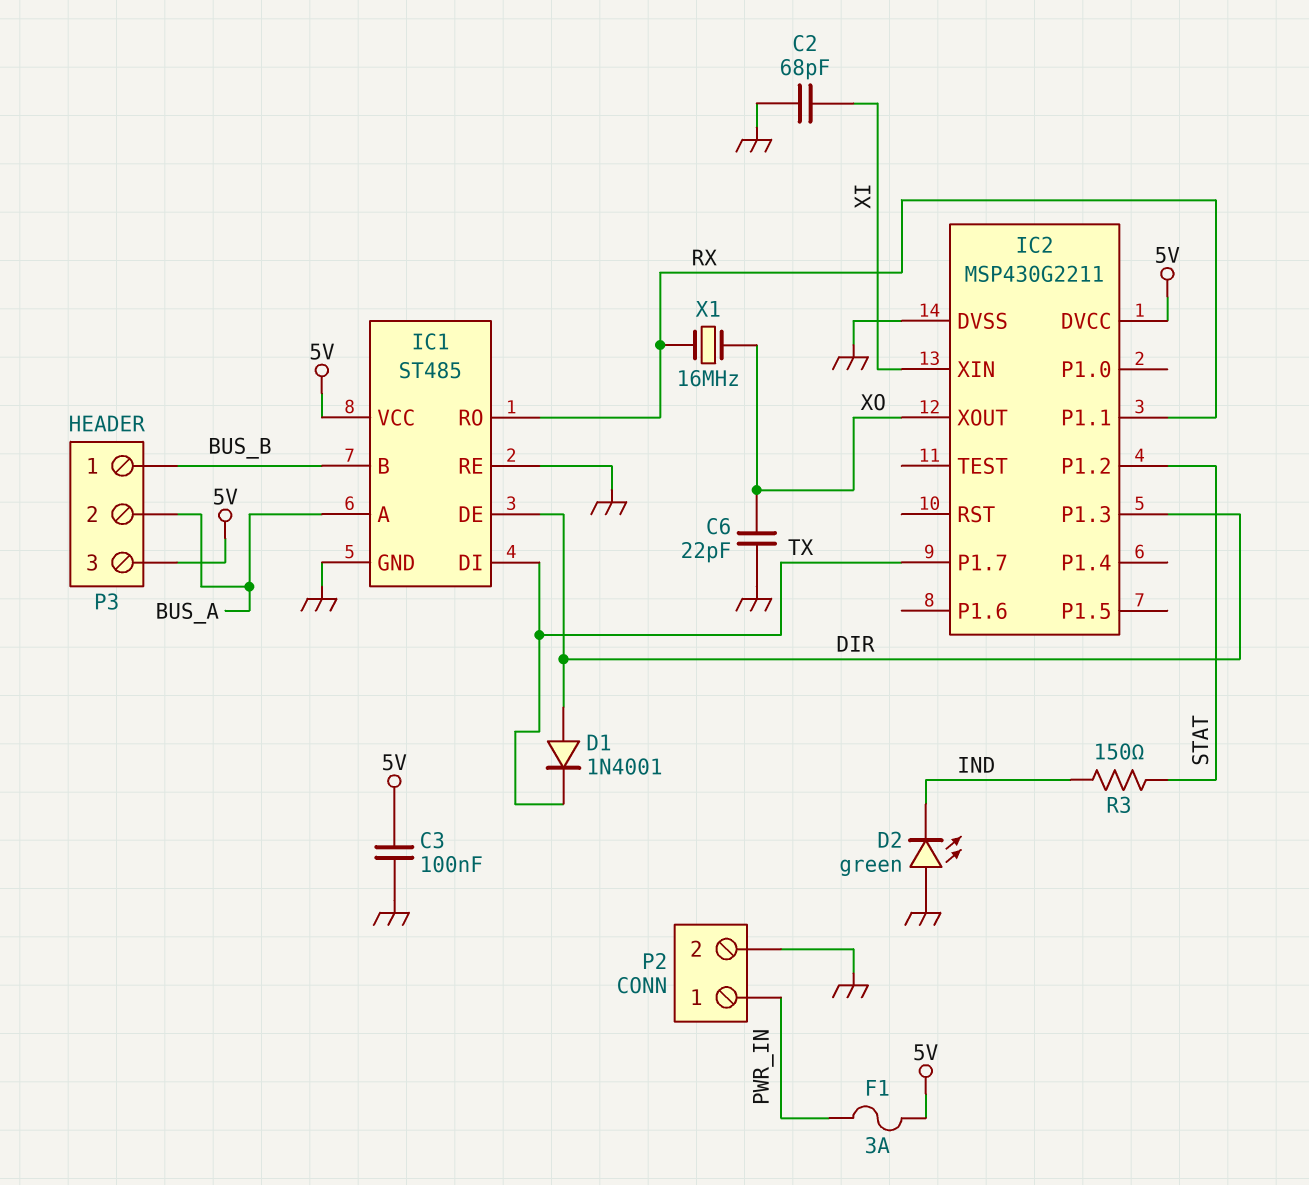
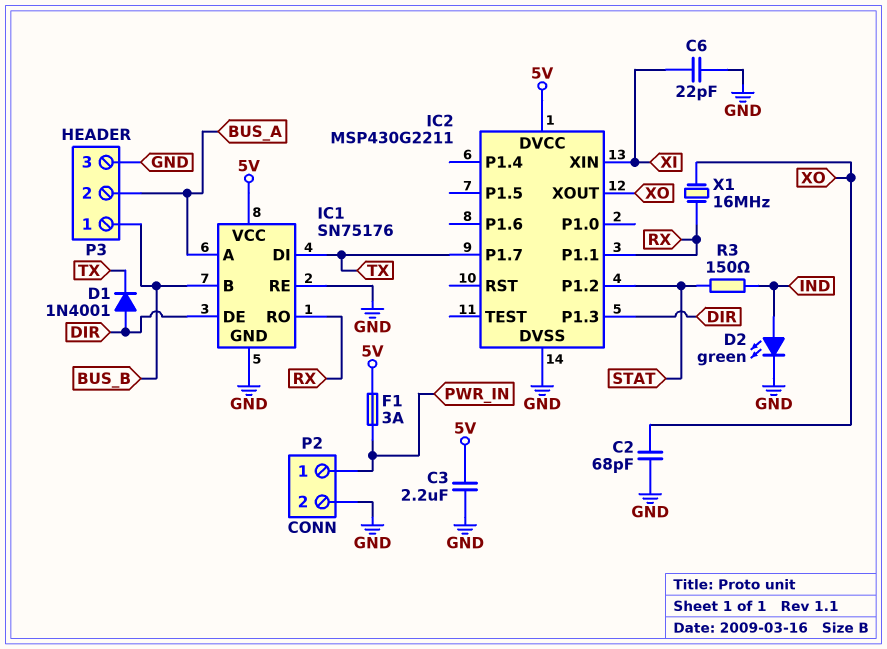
C2: 68pF (GND, XI) -> 68pF (GND, XO)
C3: 100nF (5V, GND) -> 2.2uF (5V, GND)
C6: 22pF (GND, XO) -> 22pF (GND, XI)
D2: LED green (A GND, K IND) -> LED green (A IND, K GND)
IC1: ST485 -> SN75176
P3 pin 3: 5V -> GND

